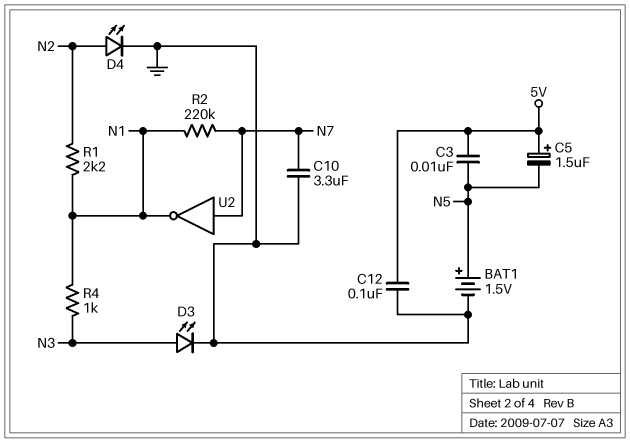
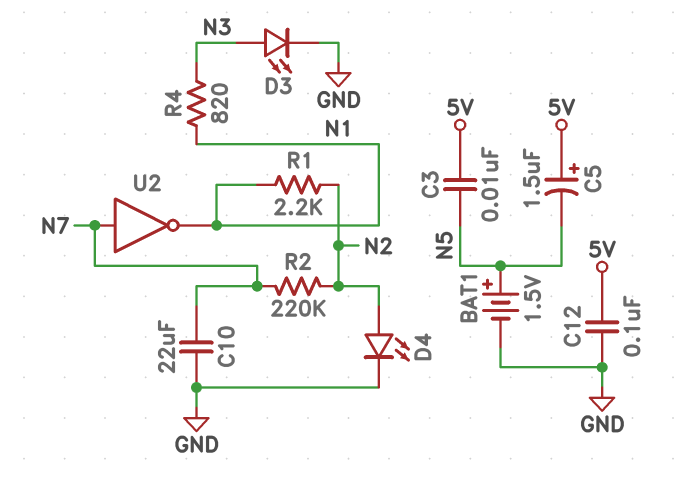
C10: 3.3uF (GND, N7) -> 22uF (GND, N7)
R2: 220k (N1, N7) -> 220k (N2, N7)
R4: 1k (N1, N3) -> 820 (N1, N3)

